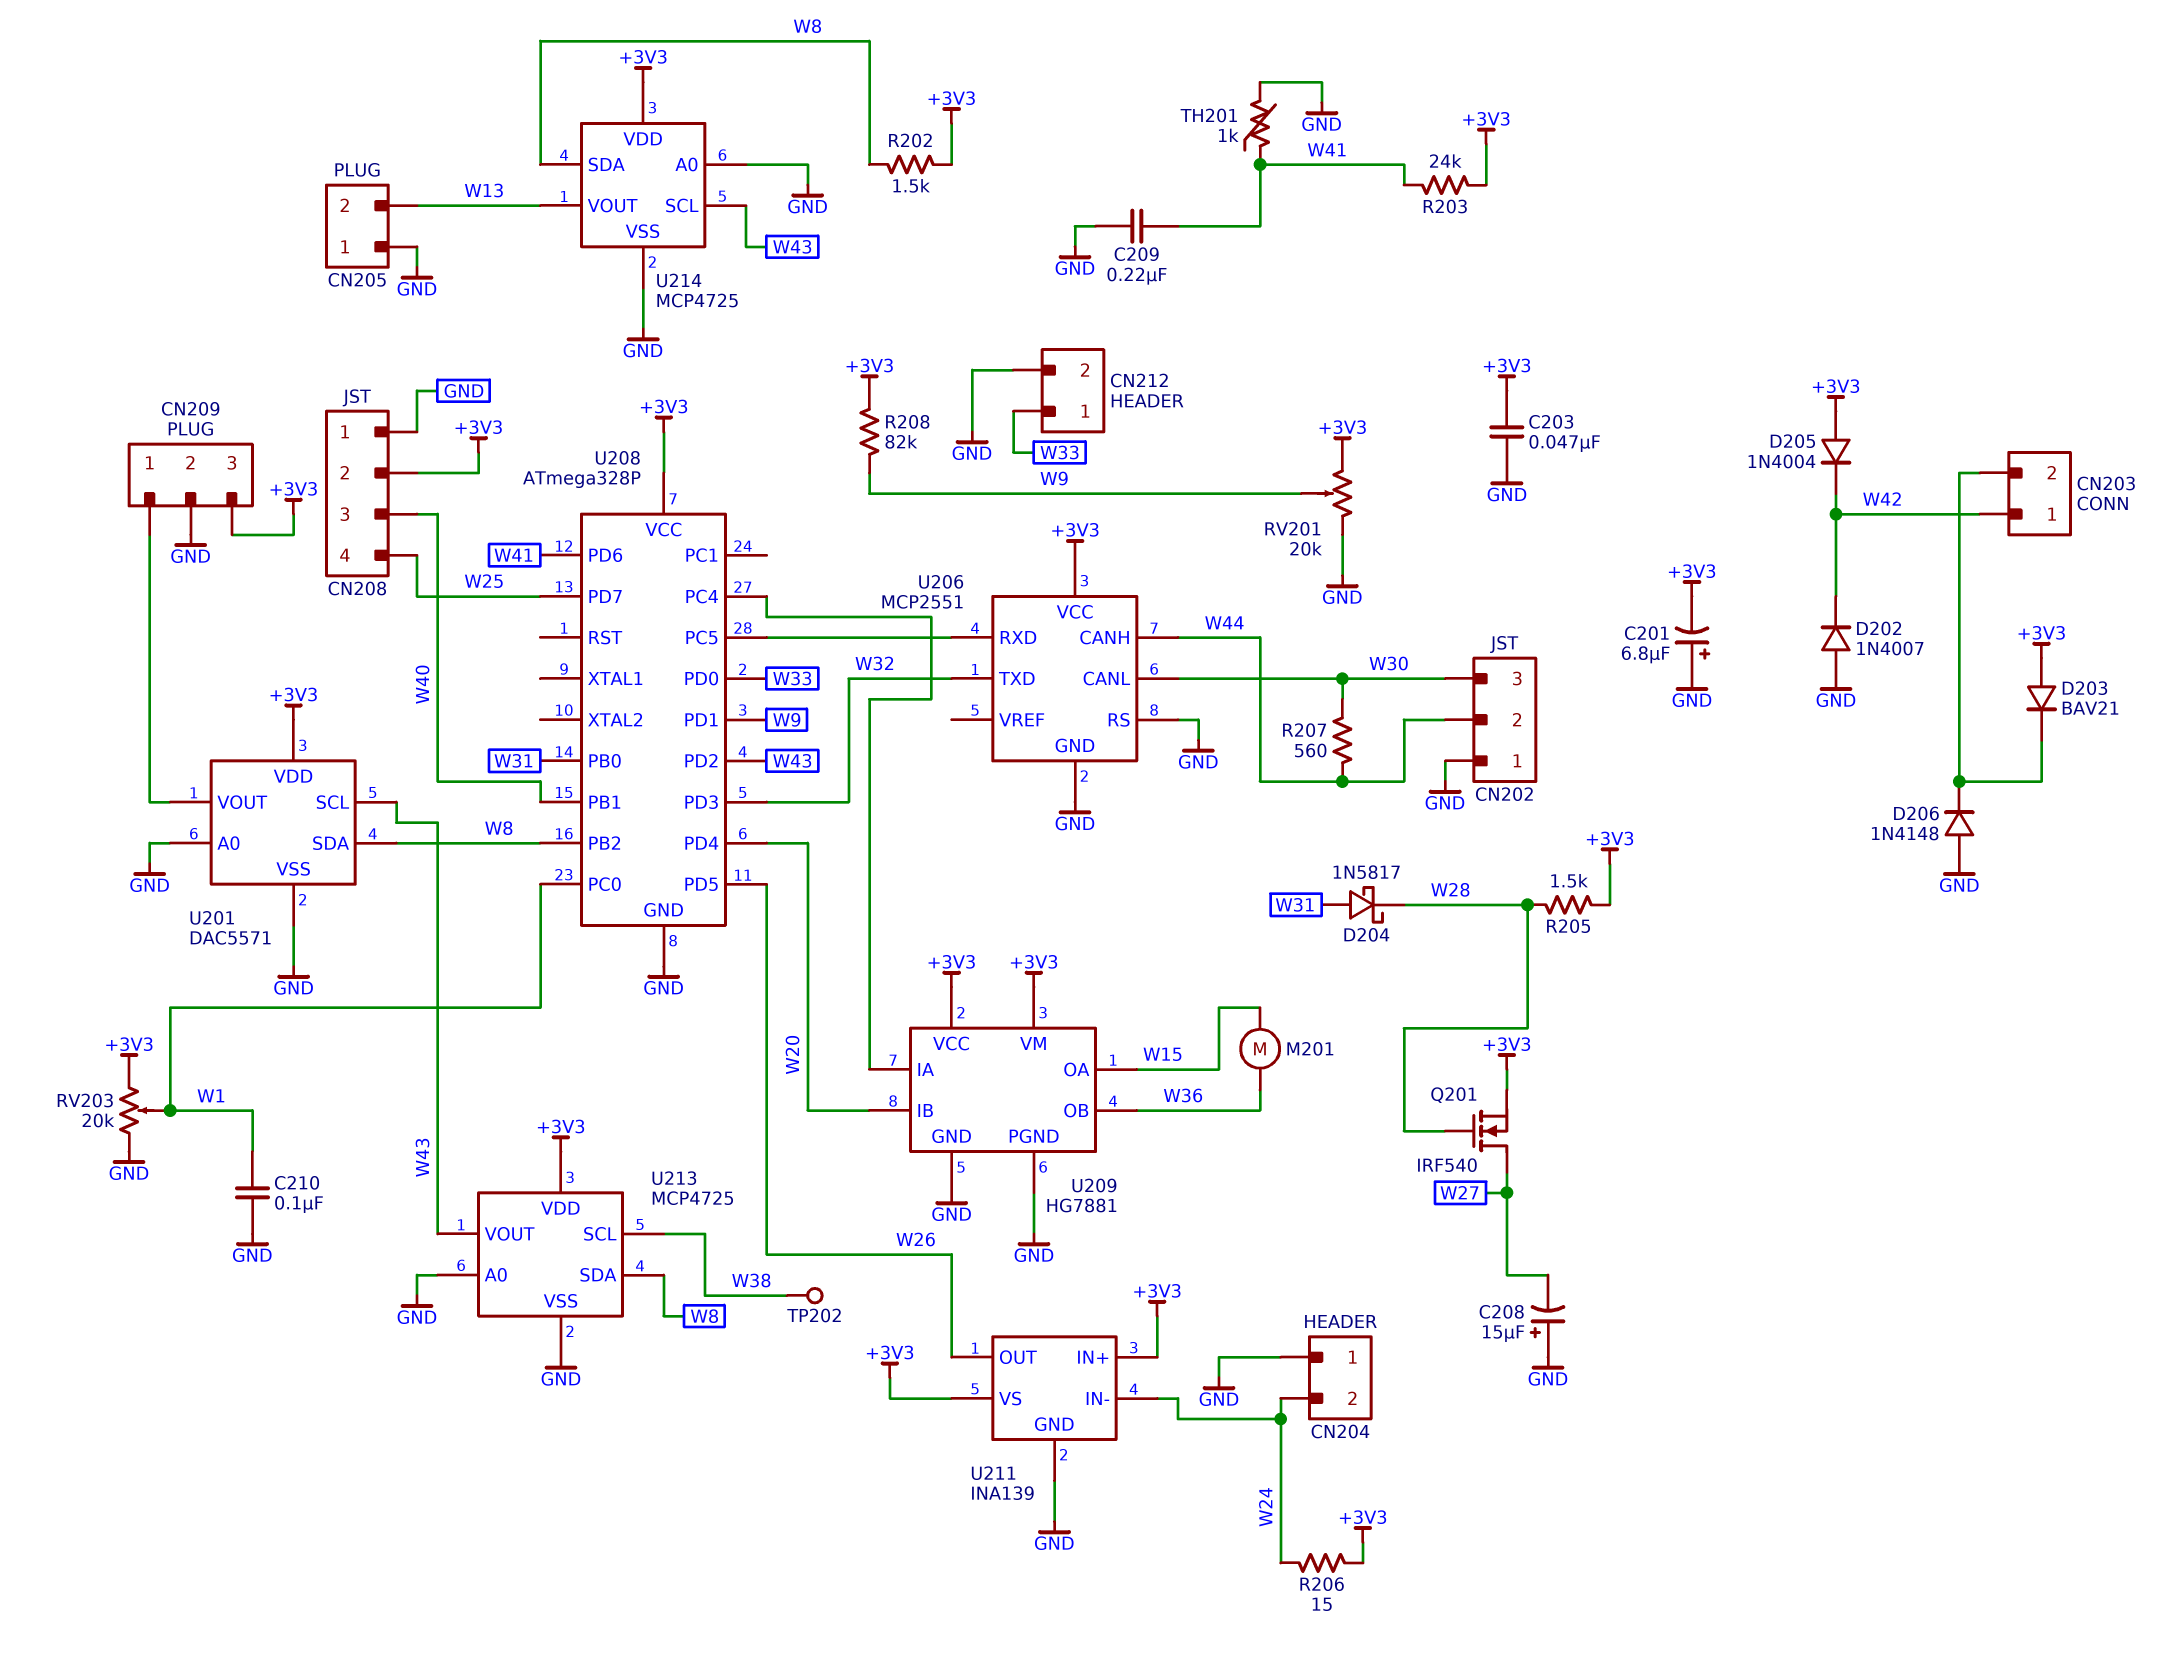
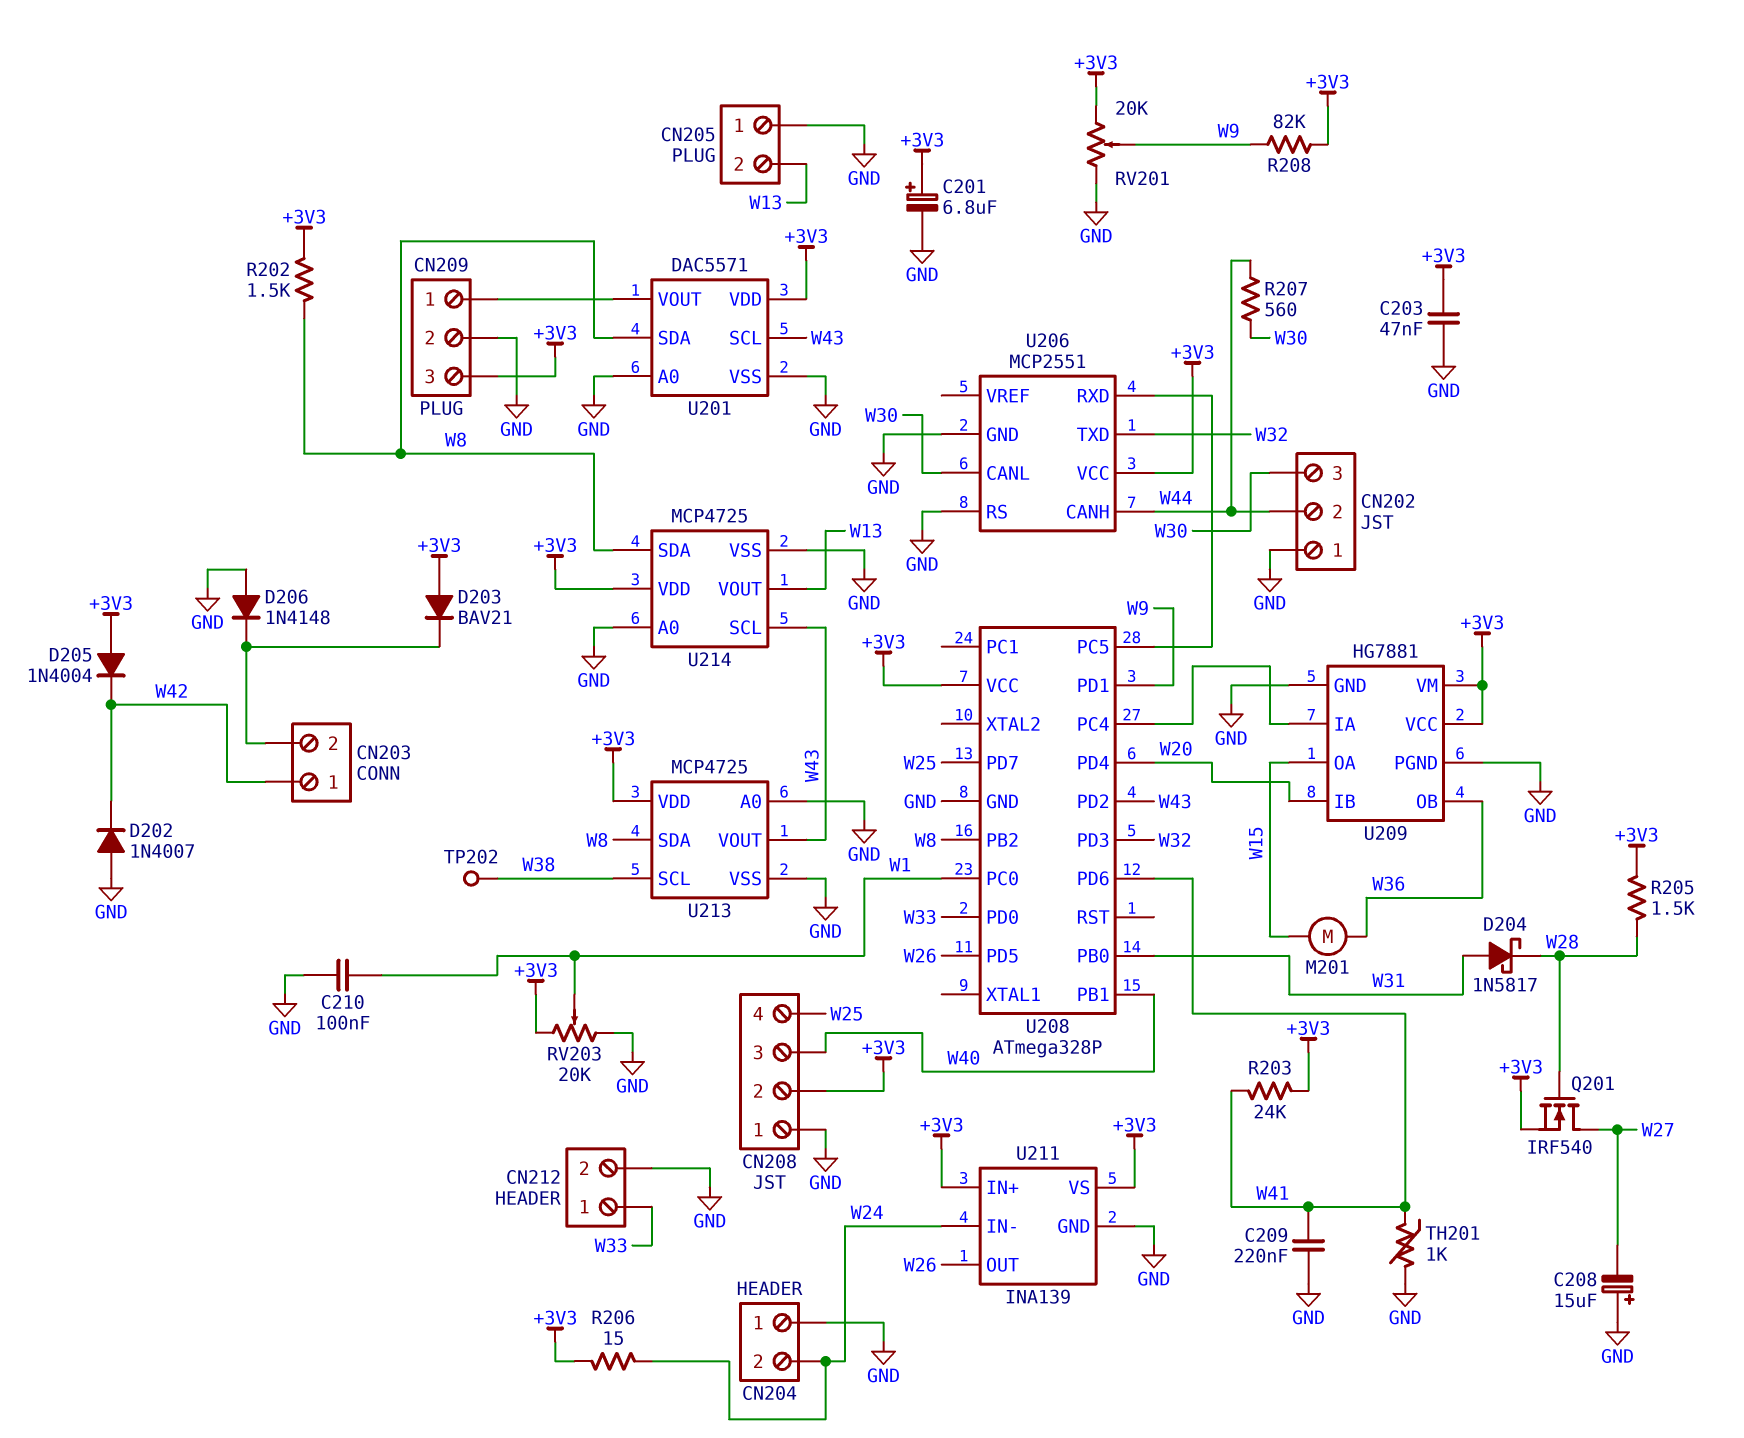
C201: 6.8uF (plus GND, minus +3V3) -> 6.8uF (plus +3V3, minus GND)

